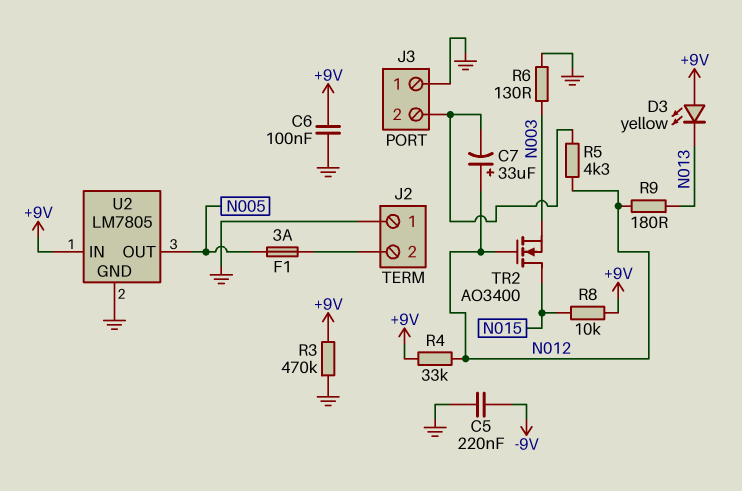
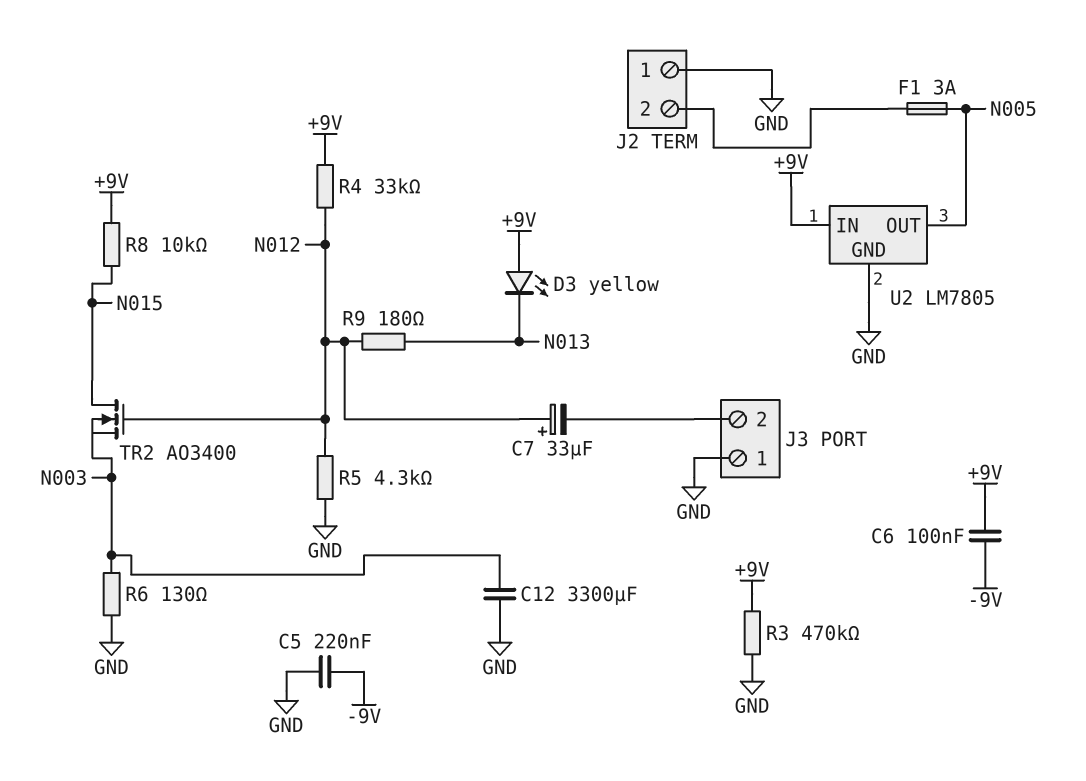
C6: 100nF (+9V, GND) -> 100nF (+9V, -9V)
C12: none -> 3300uF (GND, N003)
R5: 4.3k (J3/2, N012) -> 4.3k (GND, N012)

